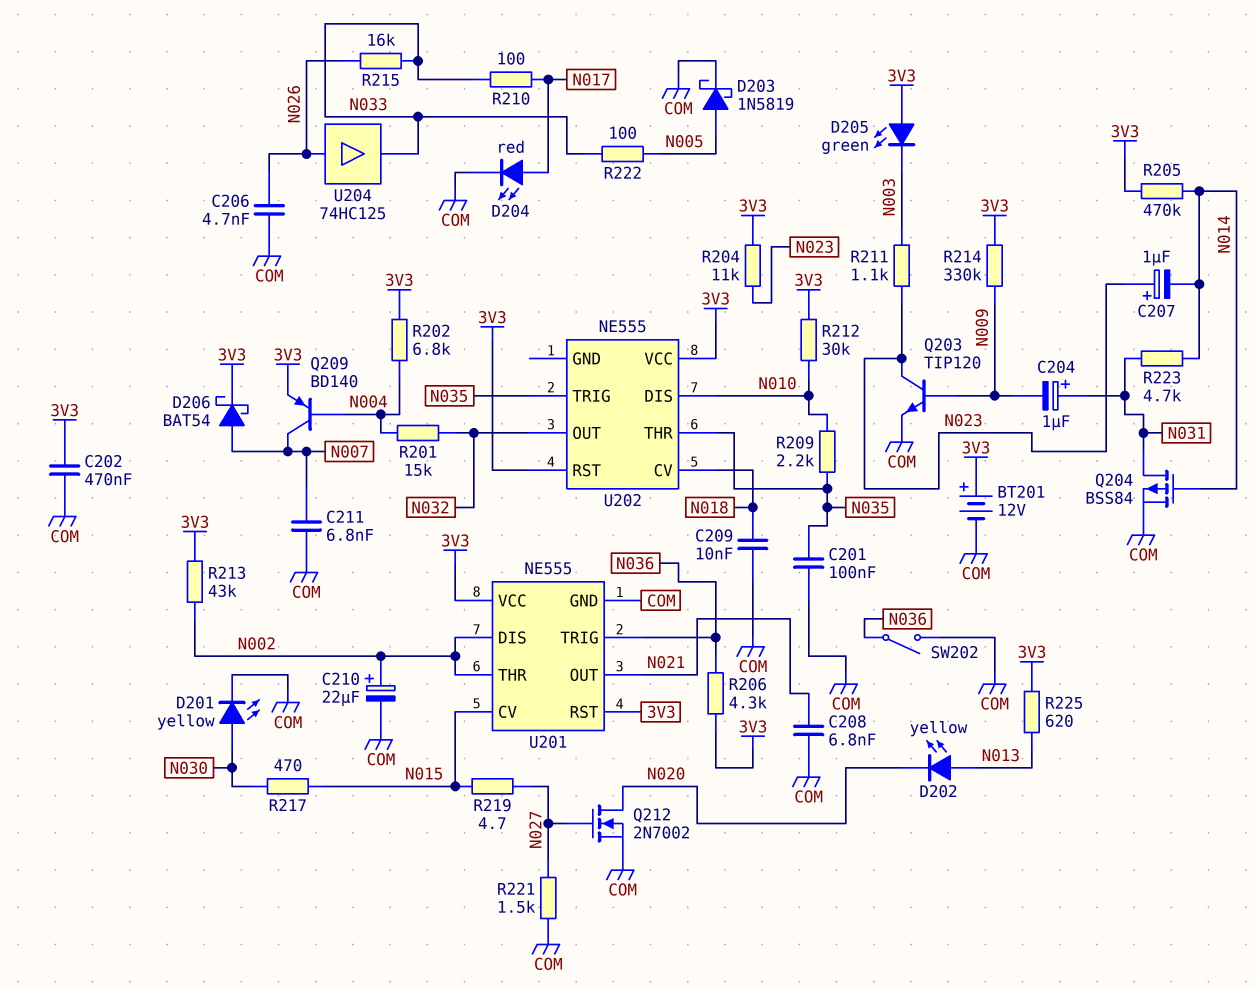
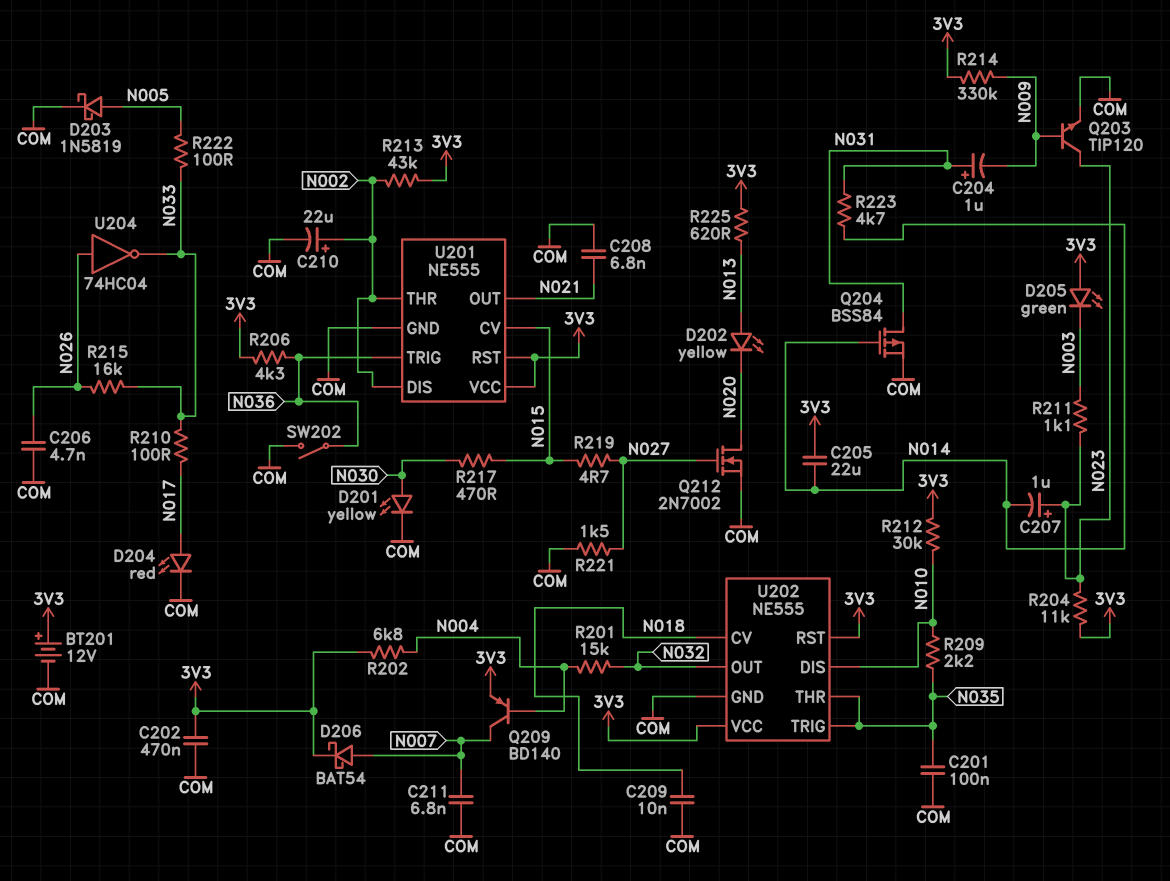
C205: none -> 22uF (3V3, N014)
R205: 470k (3V3, N014) -> none
U202 pin GND: none -> COM
U204: buffer 74HC125 (in N026, out N033) -> NOT 74HC04 (in N026, out N033)

